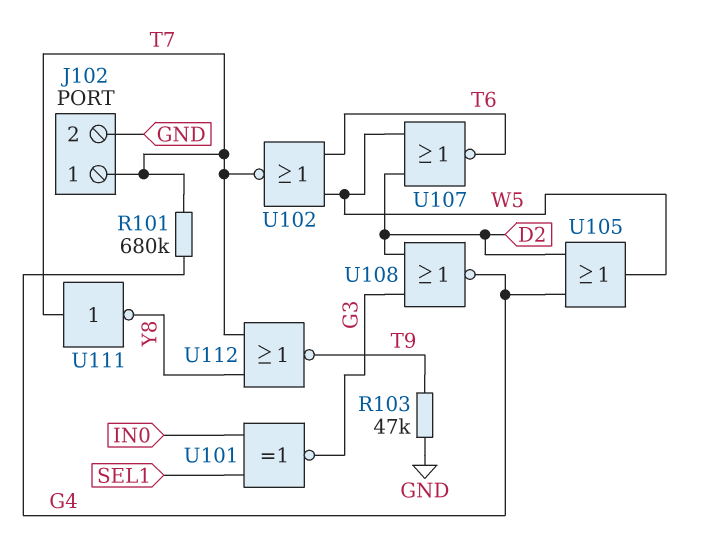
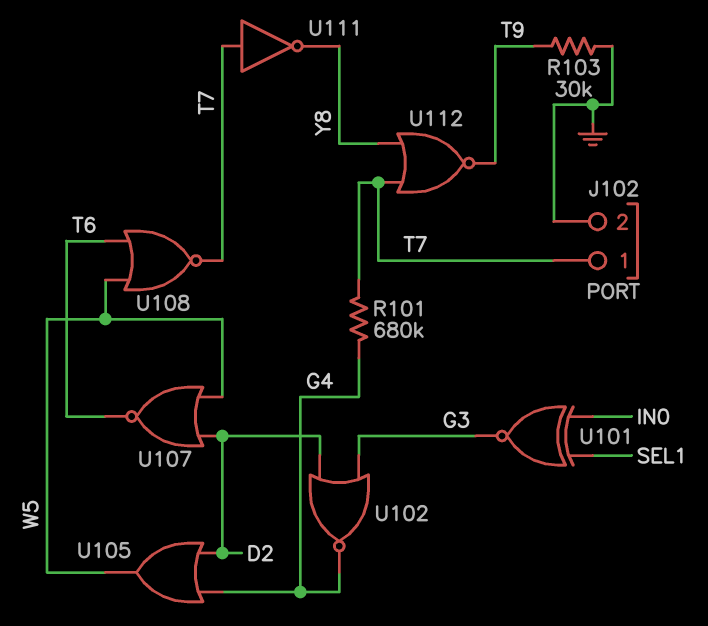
R103: 47k (GND, T9) -> 30k (GND, T9)
U102: NOR (in T6, in W5, out T7) -> NOR (in D2, in G3, out G4)
U108: NOR (in D2, in G3, out G4) -> NOR (in T6, in W5, out T7)

